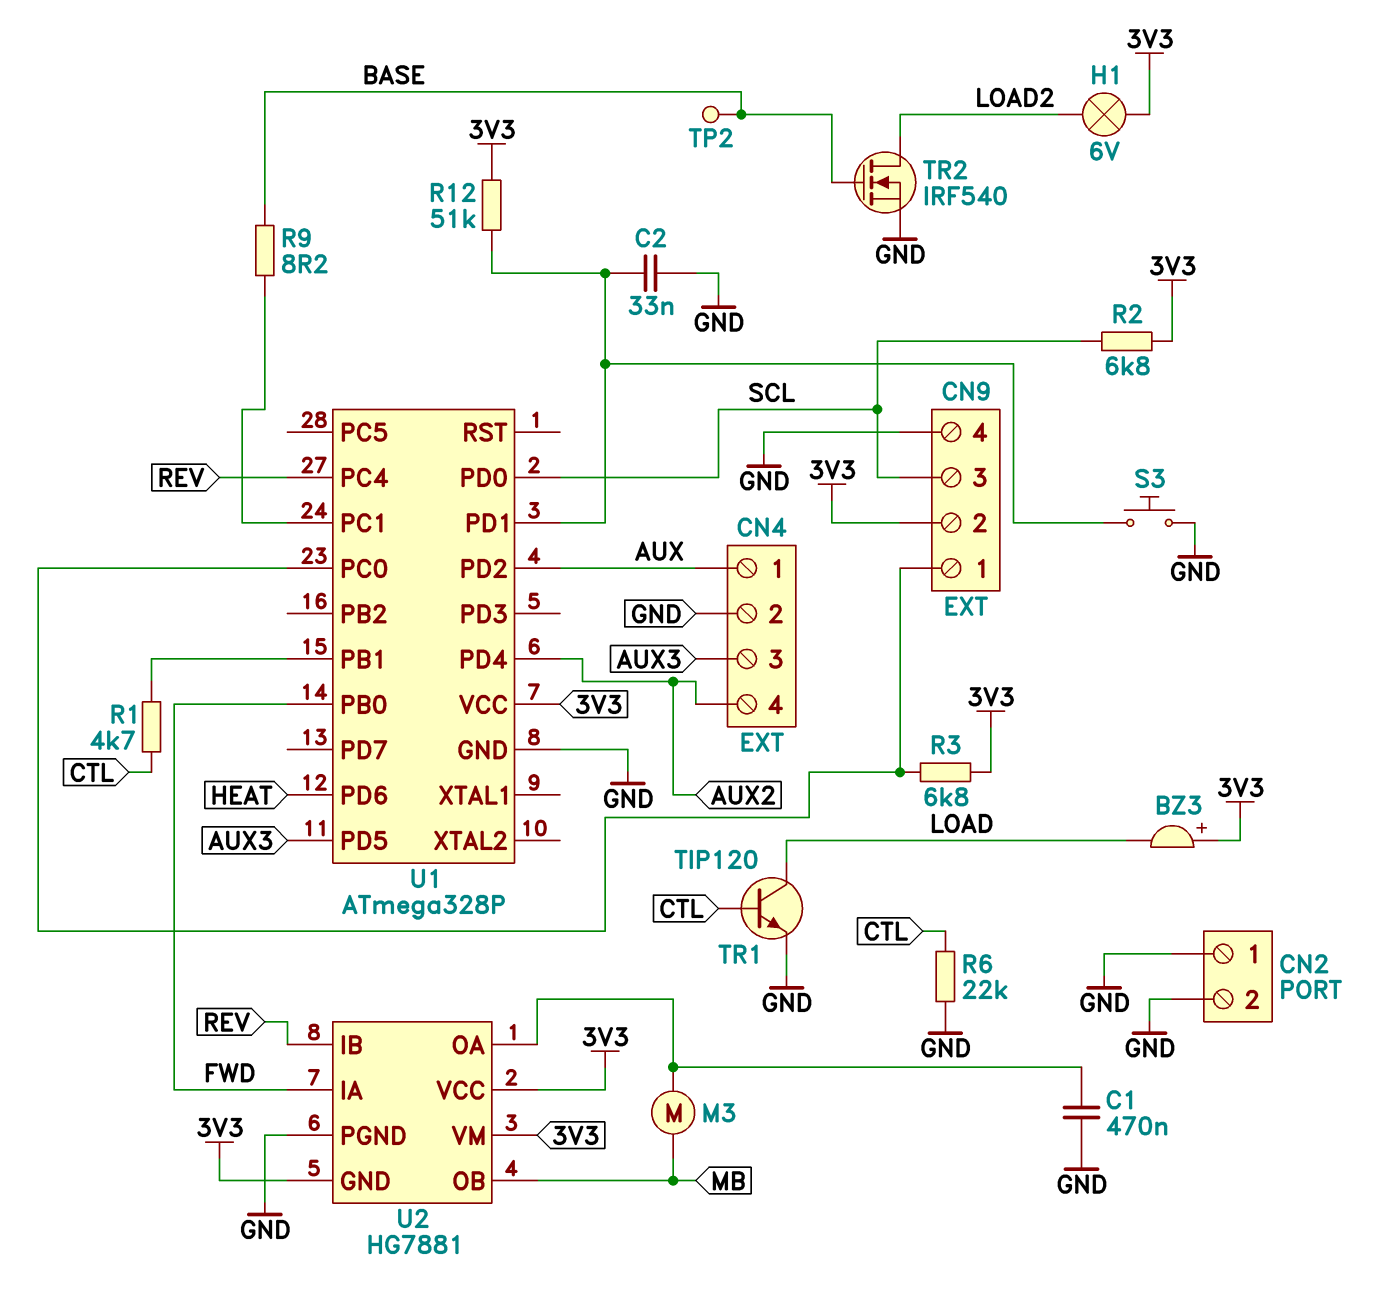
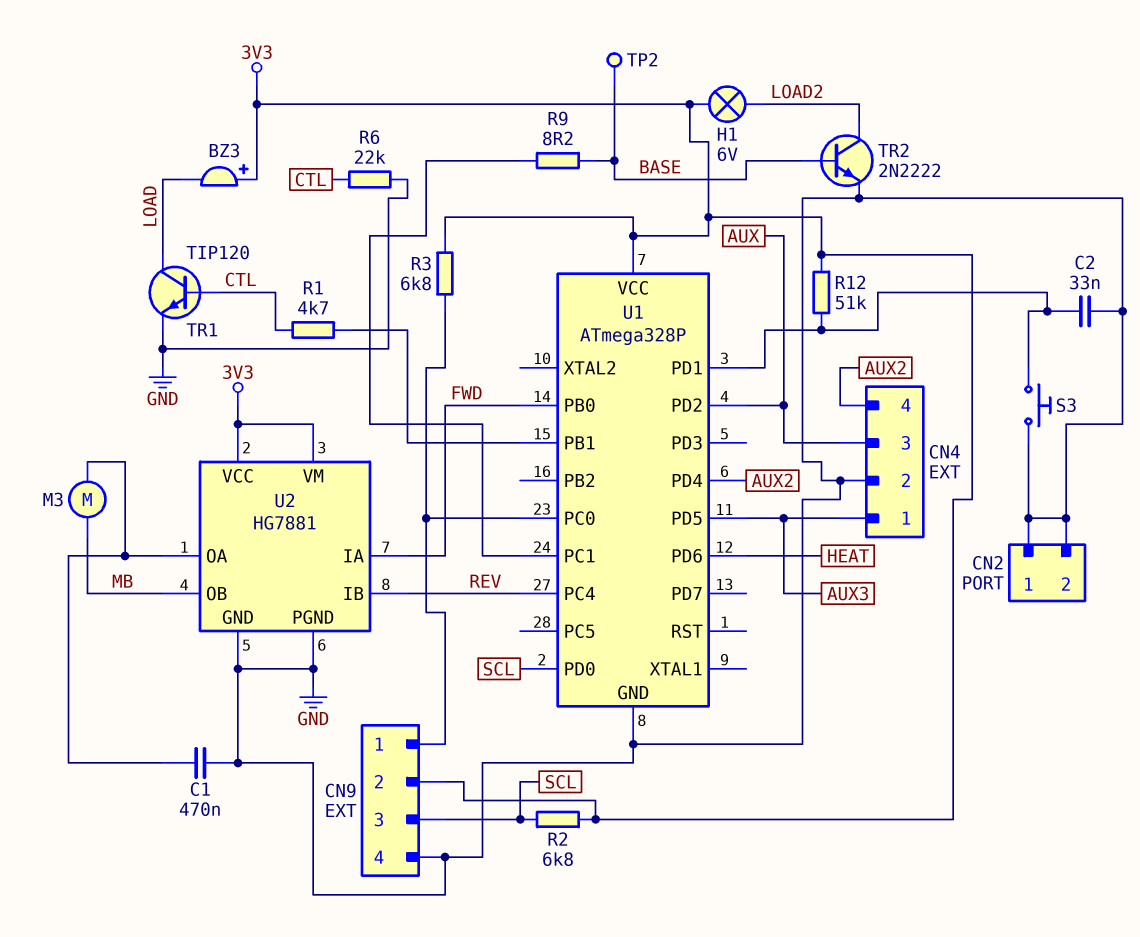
CN4 pin 1: AUX -> AUX3
CN4 pin 3: AUX3 -> AUX
TR2: NMOS IRF540 (G BASE, D LOAD2, S GND) -> NPN 2N2222 (B BASE, C LOAD2, E GND)
U2 pin GND: 3V3 -> GND

